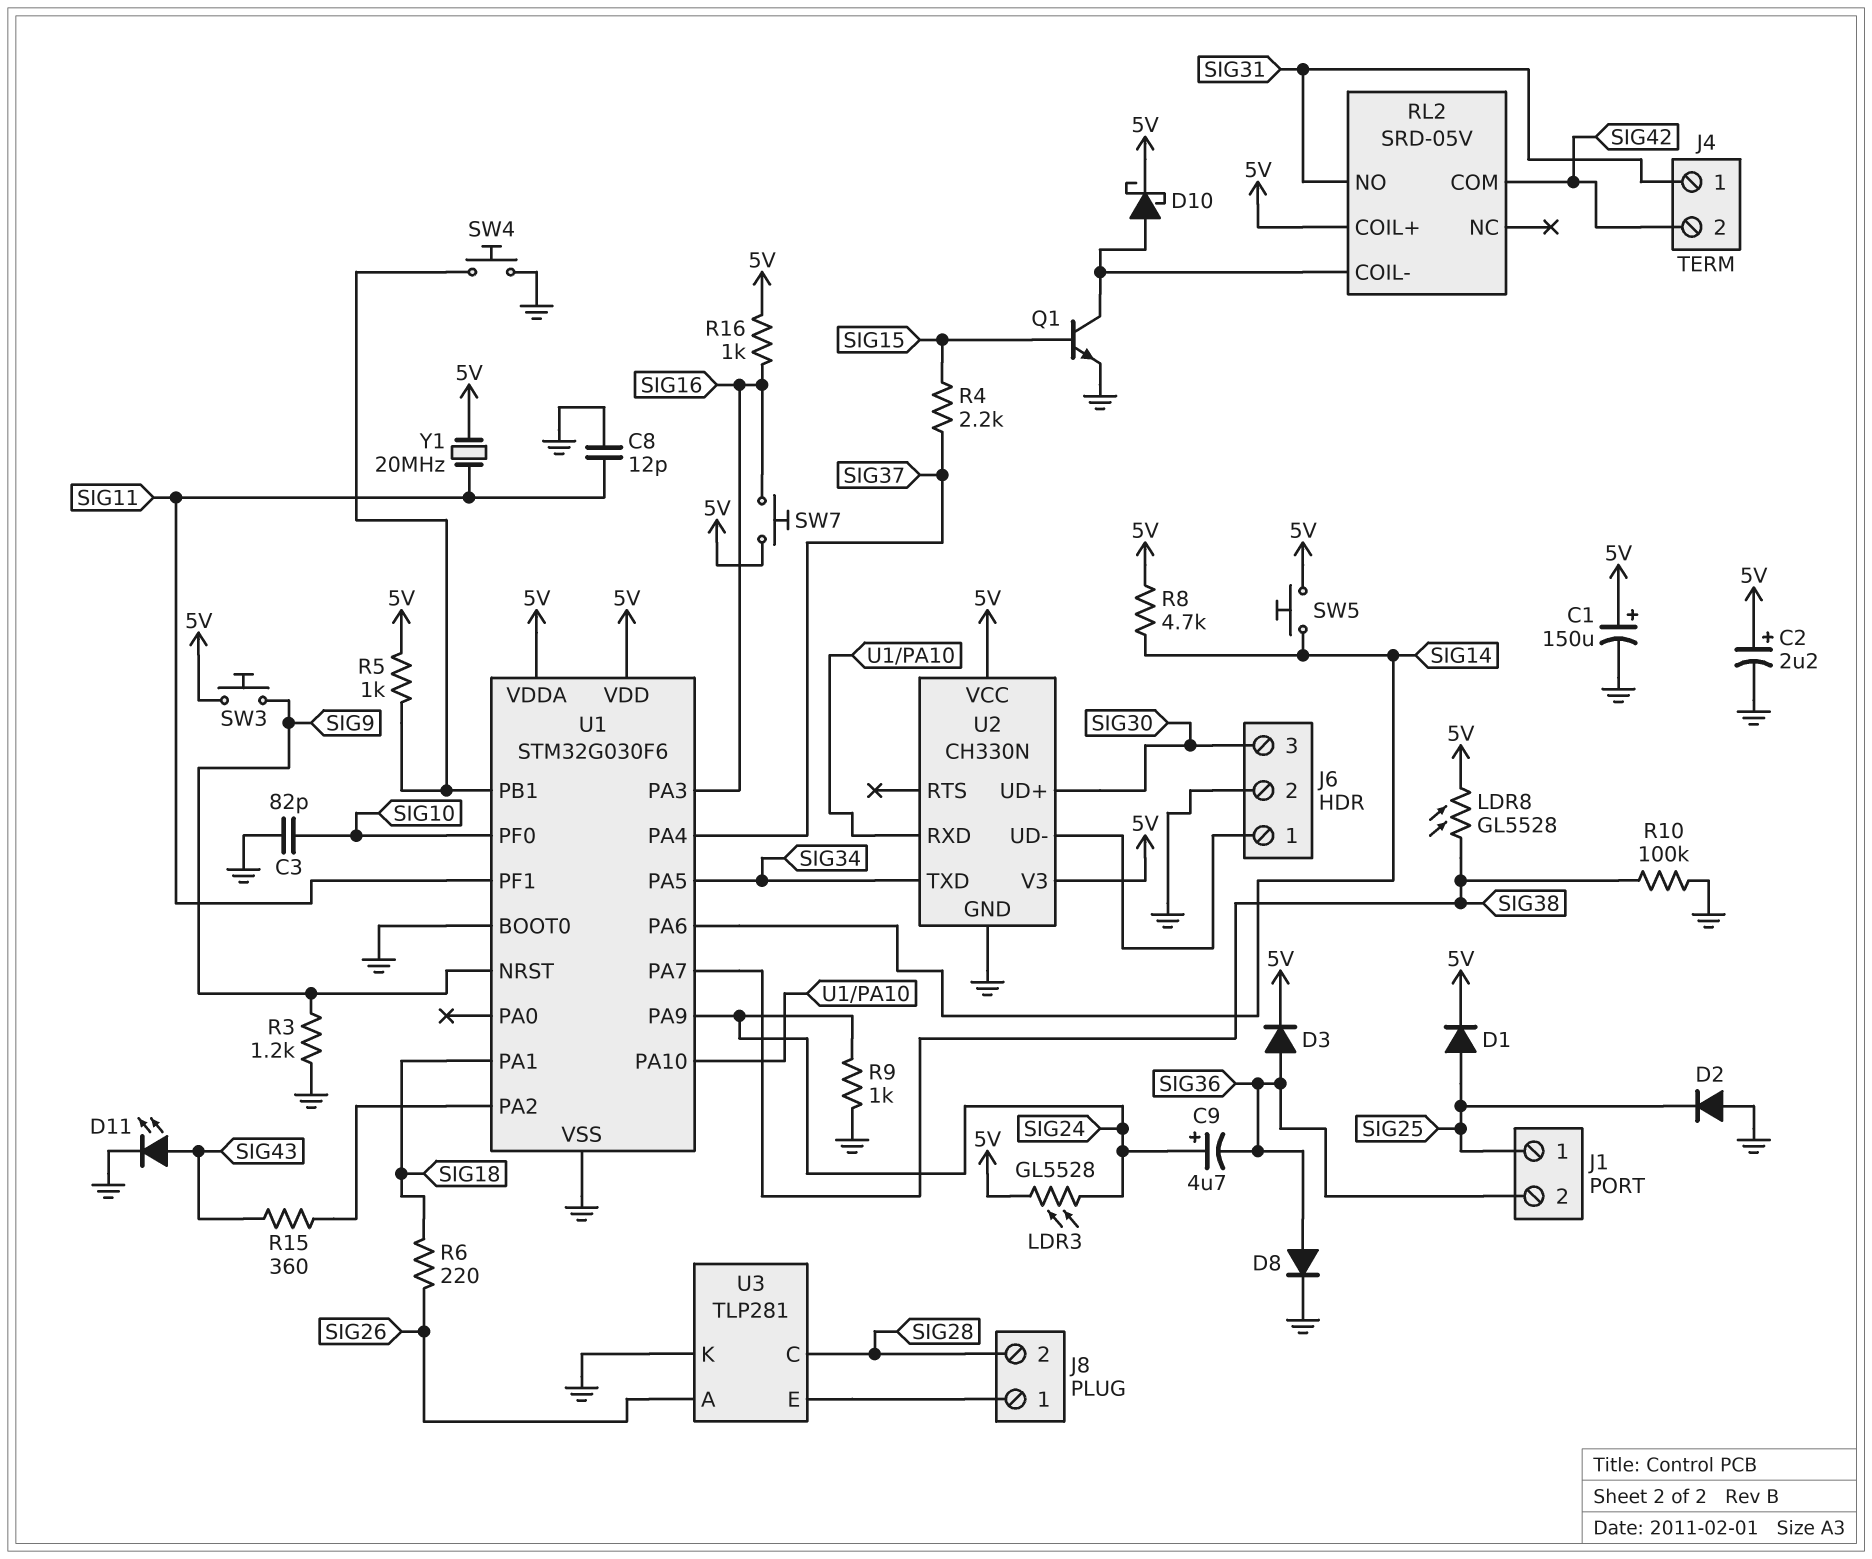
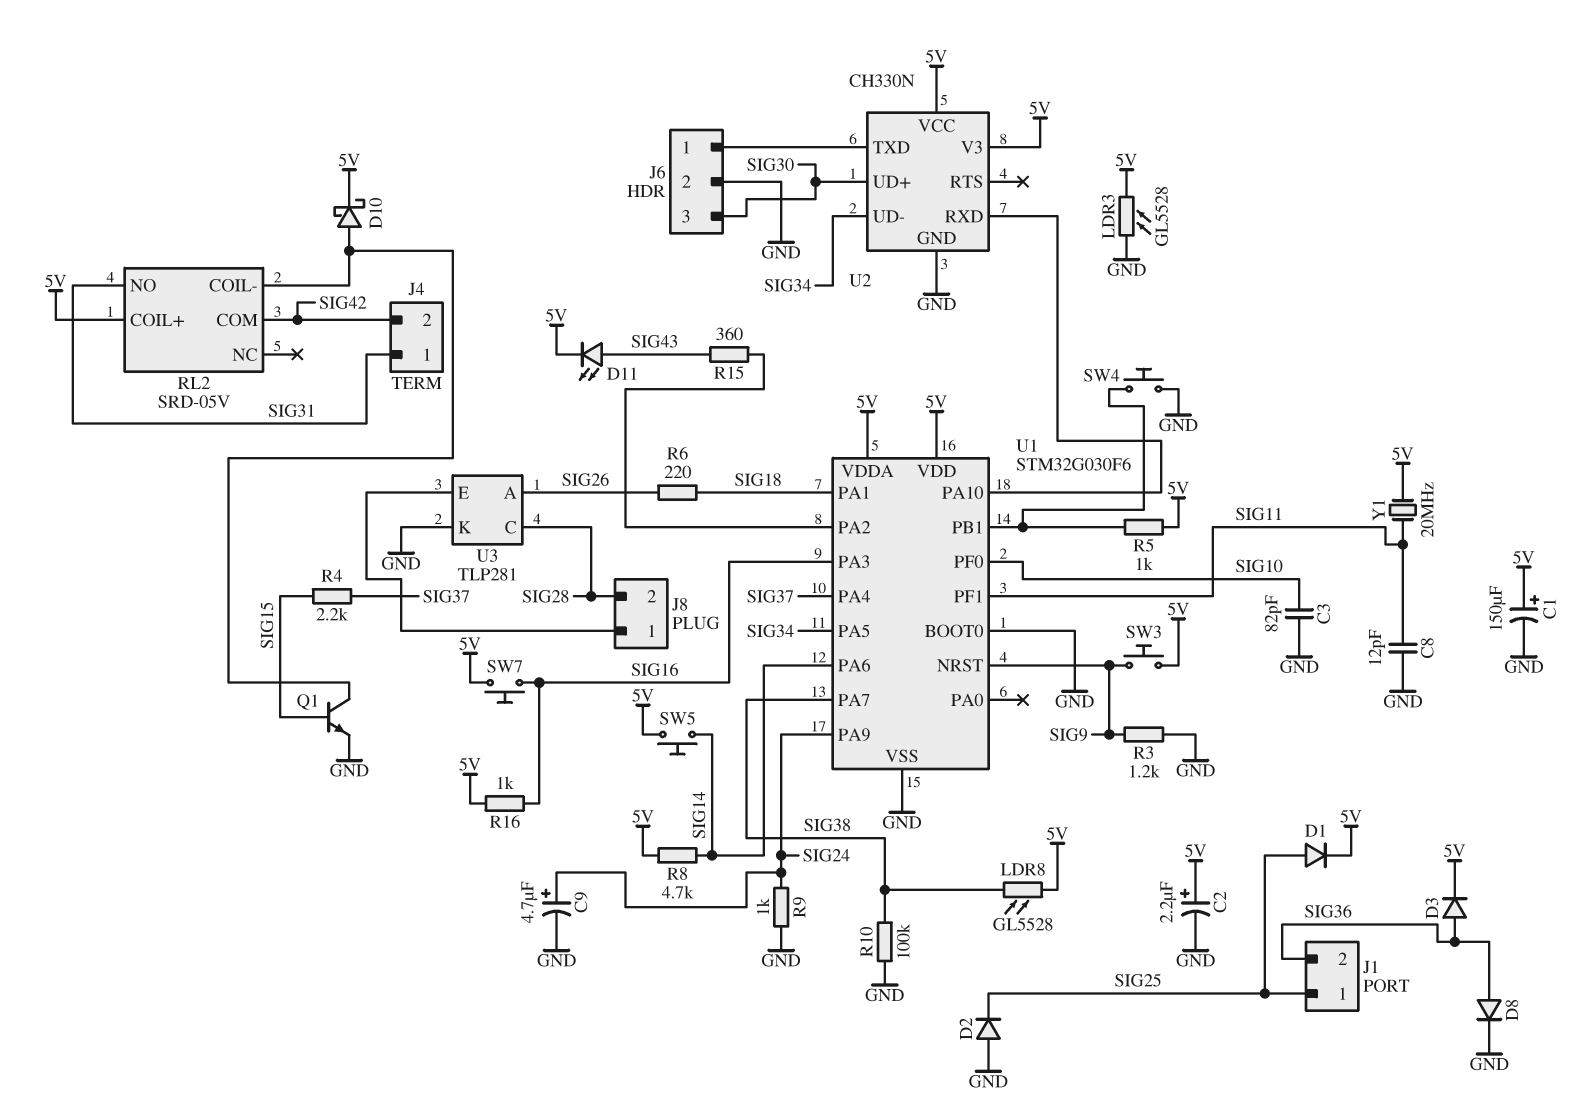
C9: 4.7uF (plus SIG24, minus SIG36) -> 4.7uF (plus SIG24, minus GND)
D11: LED (A SIG43, K GND) -> LED (A SIG43, K 5V)
LDR3: GL5528 (5V, SIG24) -> GL5528 (5V, GND)
U2 pin TXD: SIG34 -> J6/1
U2 pin UD-: J6/1 -> SIG34

